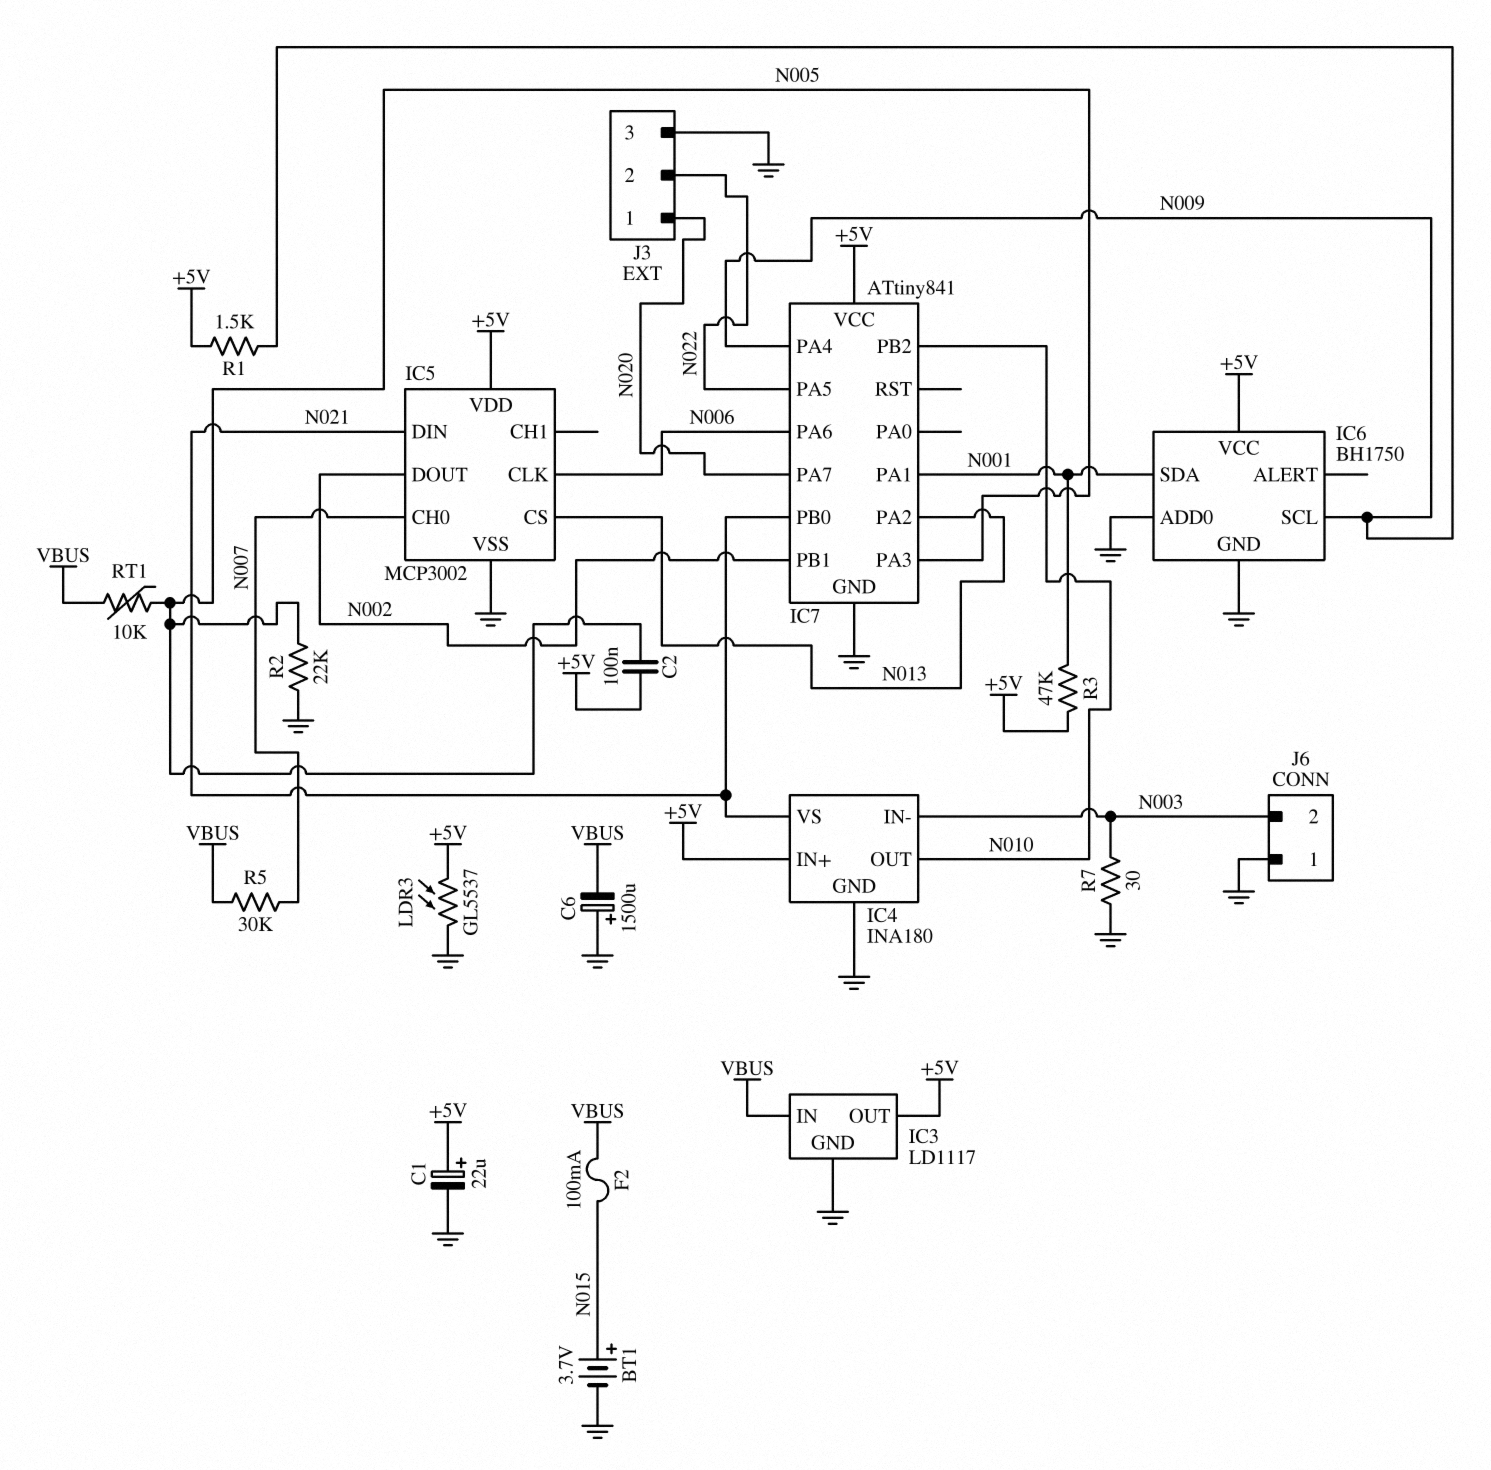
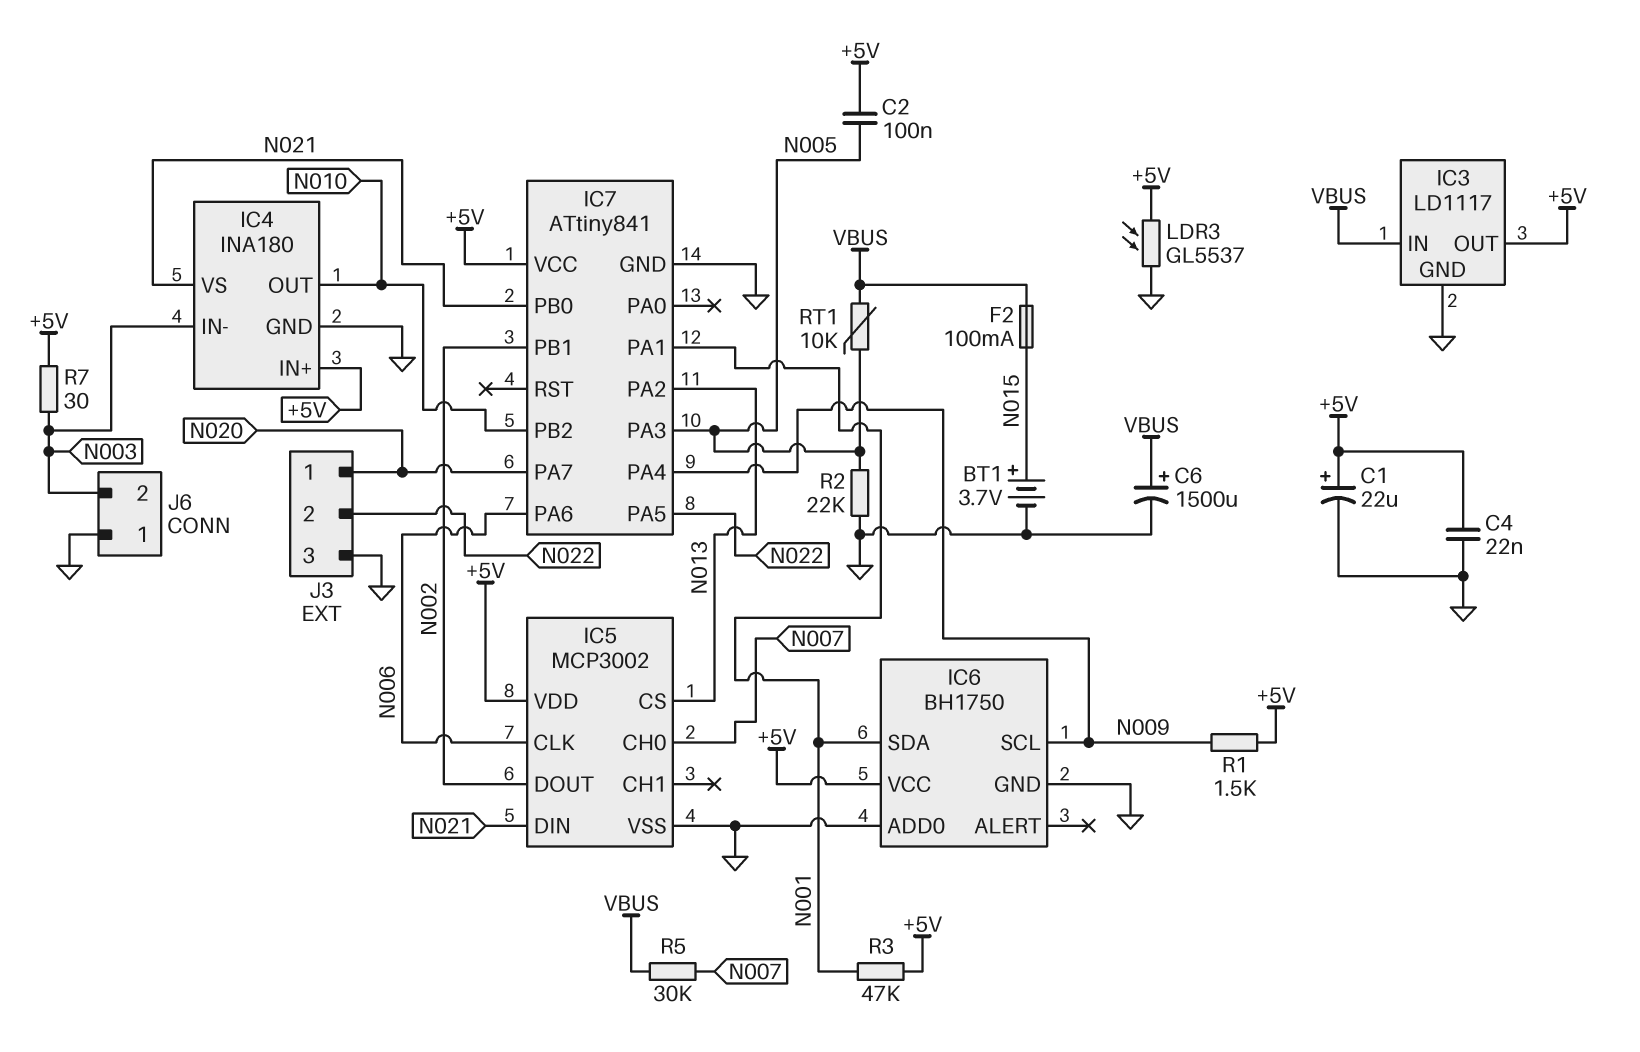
C4: none -> 22nF (+5V, GND)
C6: 1500uF (plus GND, minus VBUS) -> 1500uF (plus VBUS, minus GND)
R7: 30 (GND, N003) -> 30 (+5V, N003)

